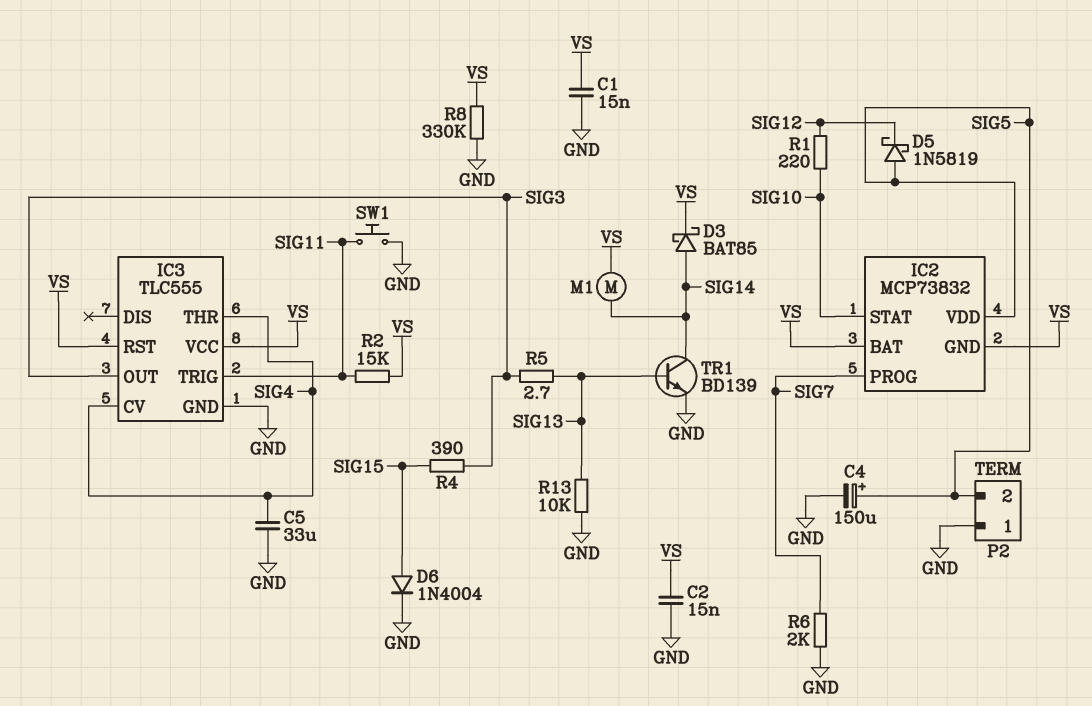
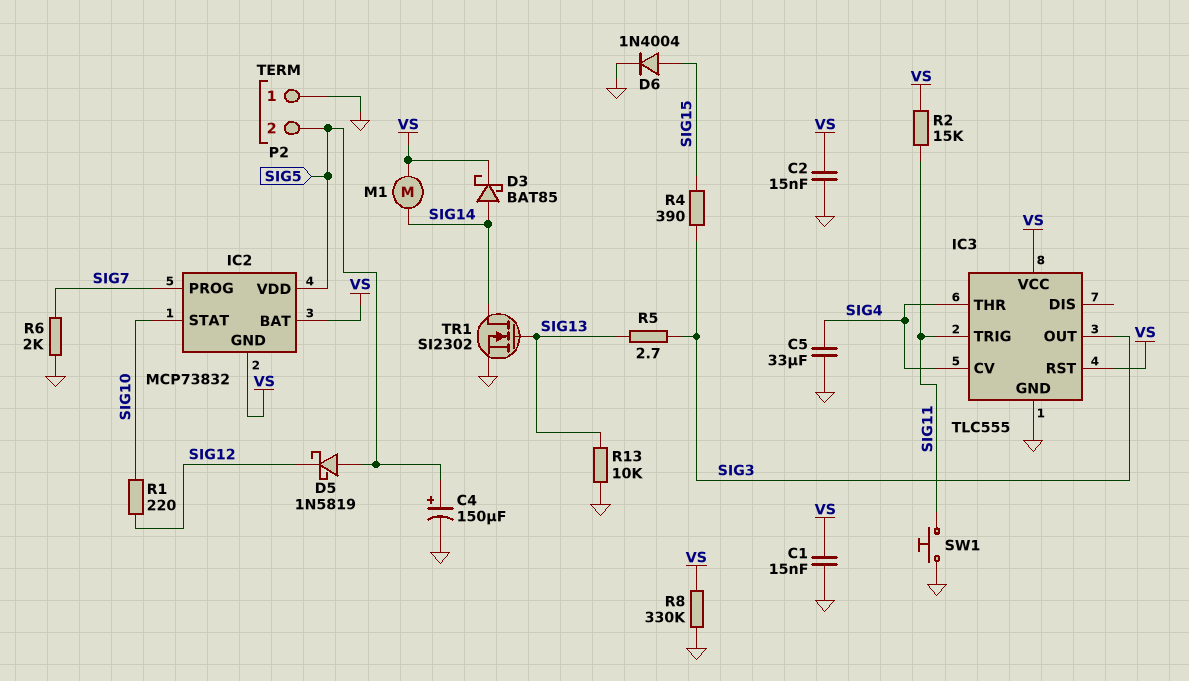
TR1: NPN BD139 (B SIG13, C SIG14, E GND) -> NMOS SI2302 (G SIG13, D SIG14, S GND)

